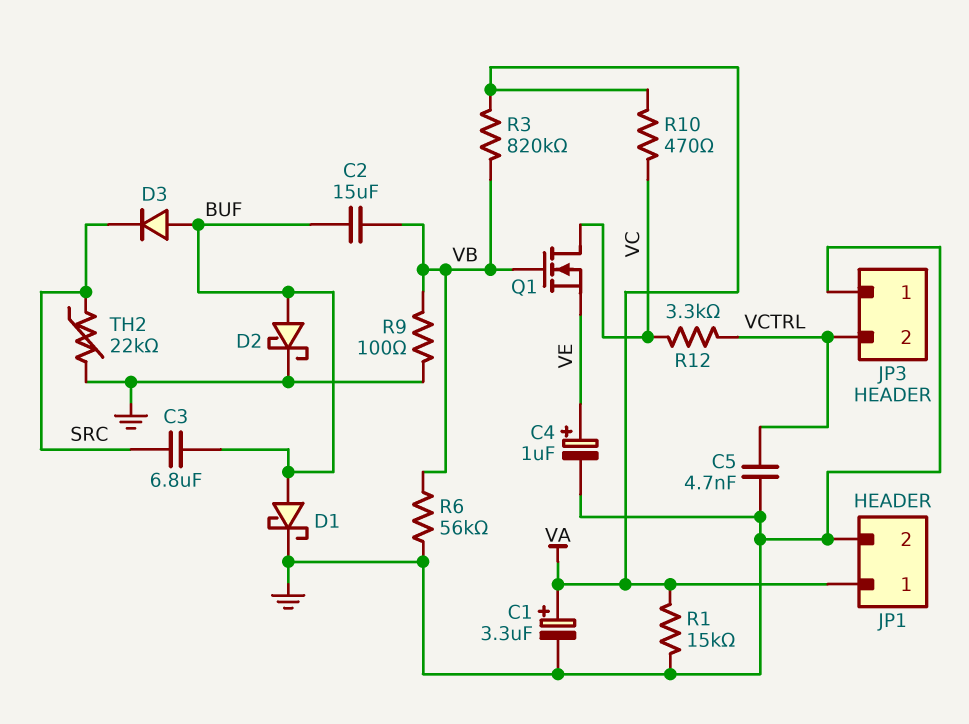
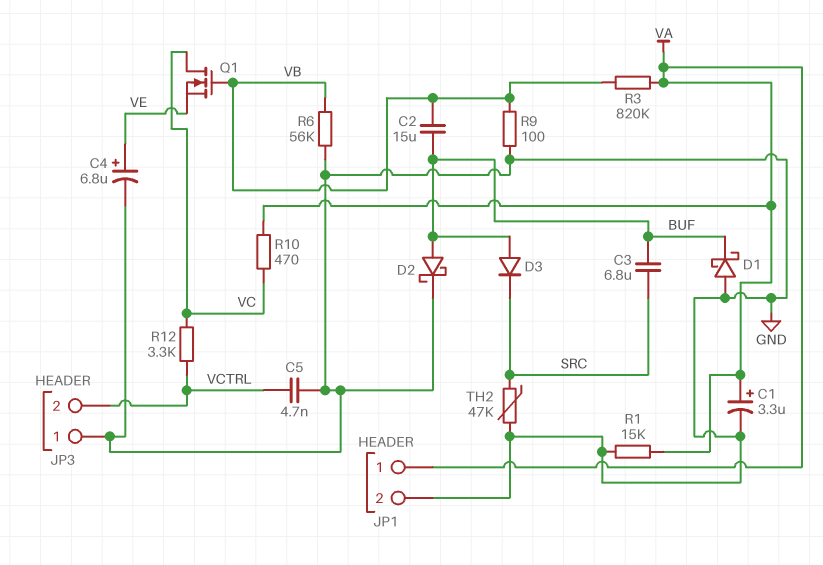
C4: 1uF (plus VE, minus GND) -> 6.8uF (plus VE, minus GND)
D1: schottky (A BUF, K GND) -> schottky (A GND, K BUF)
TH2: 22k (GND, SRC) -> 47k (GND, SRC)

